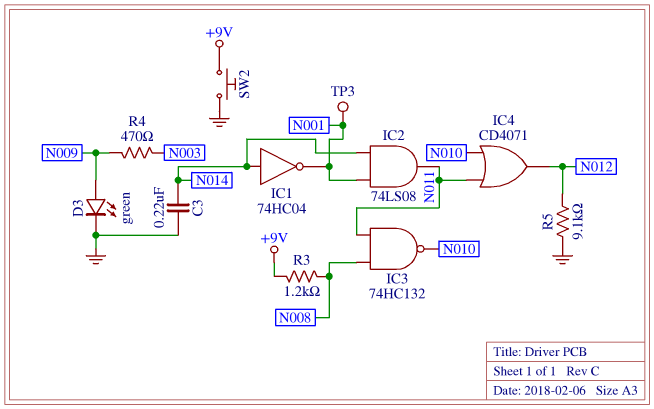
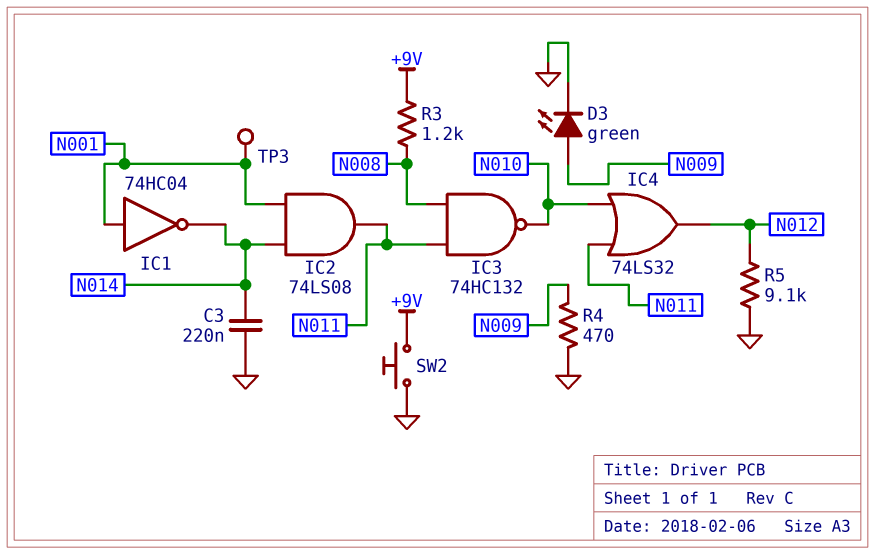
IC1: NOT 74HC04 (in N014, out N001) -> NOT 74HC04 (in N001, out N014)
IC4: OR CD4071 (in N010, in N011, out N012) -> OR 74LS32 (in N010, in N011, out N012)
R4: 470 (N003, N009) -> 470 (GND, N009)

